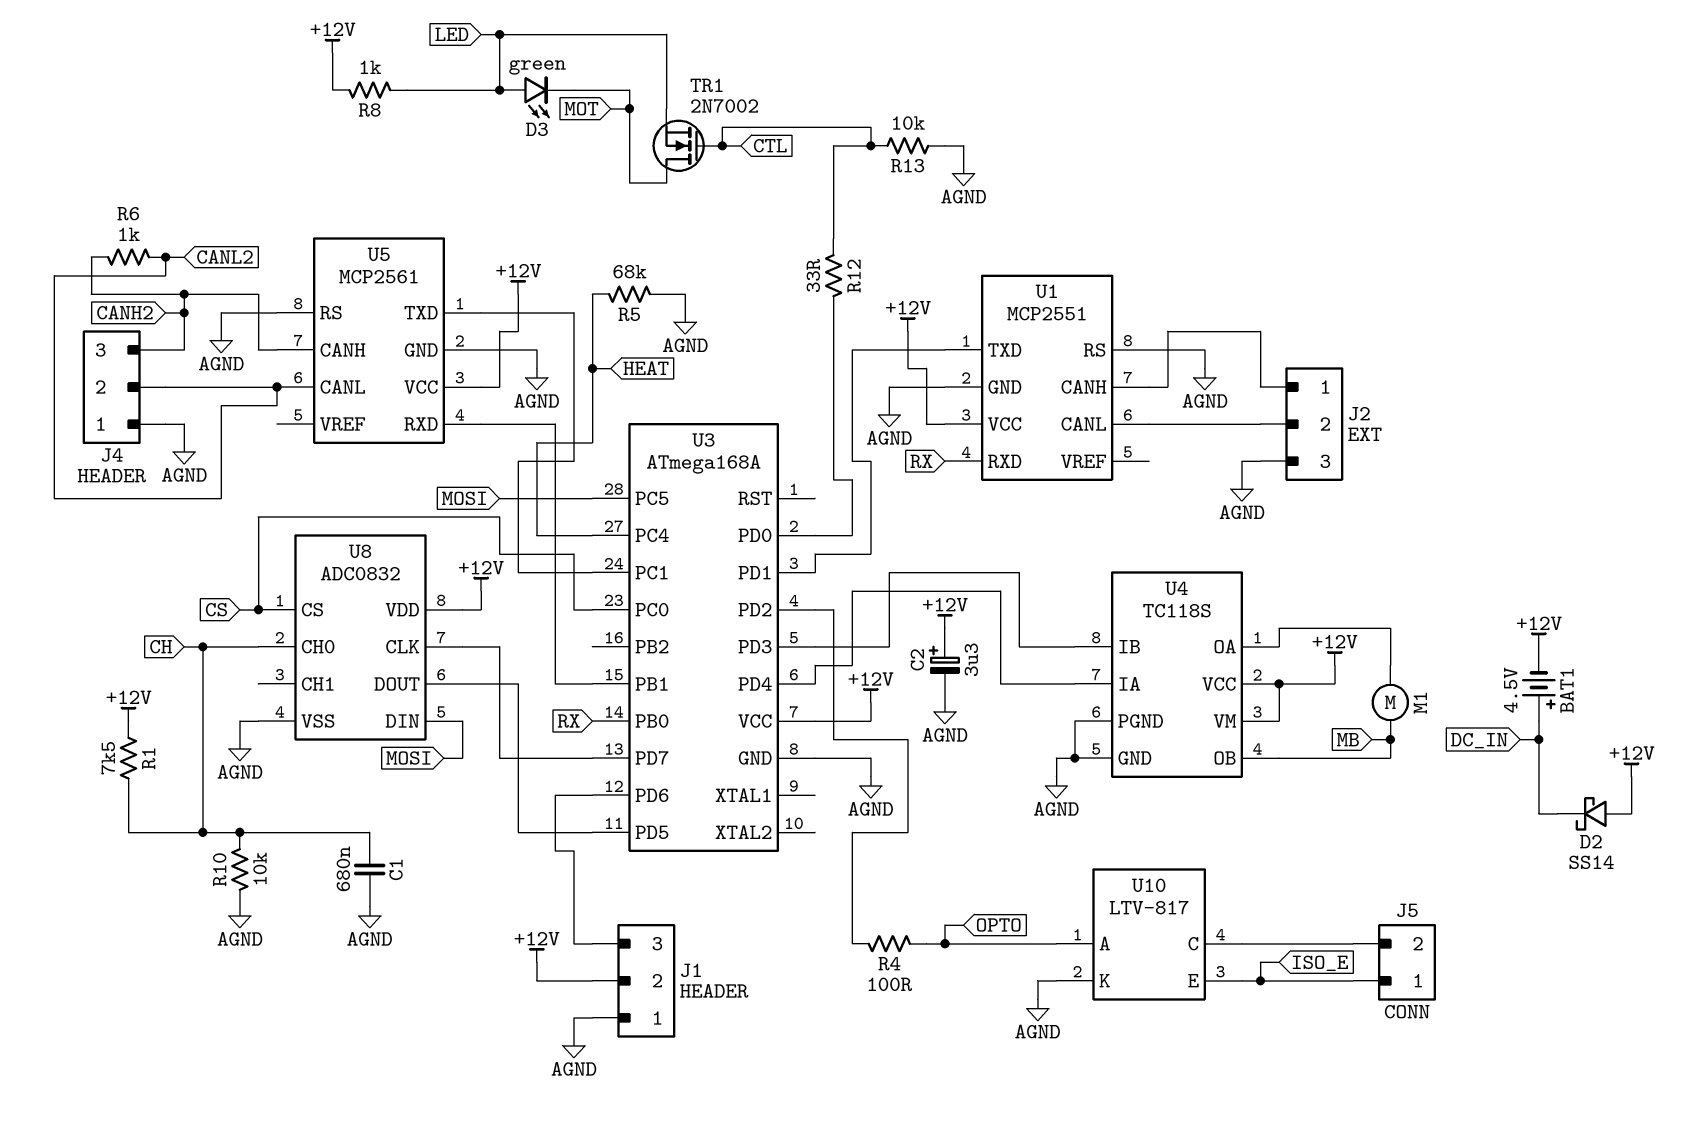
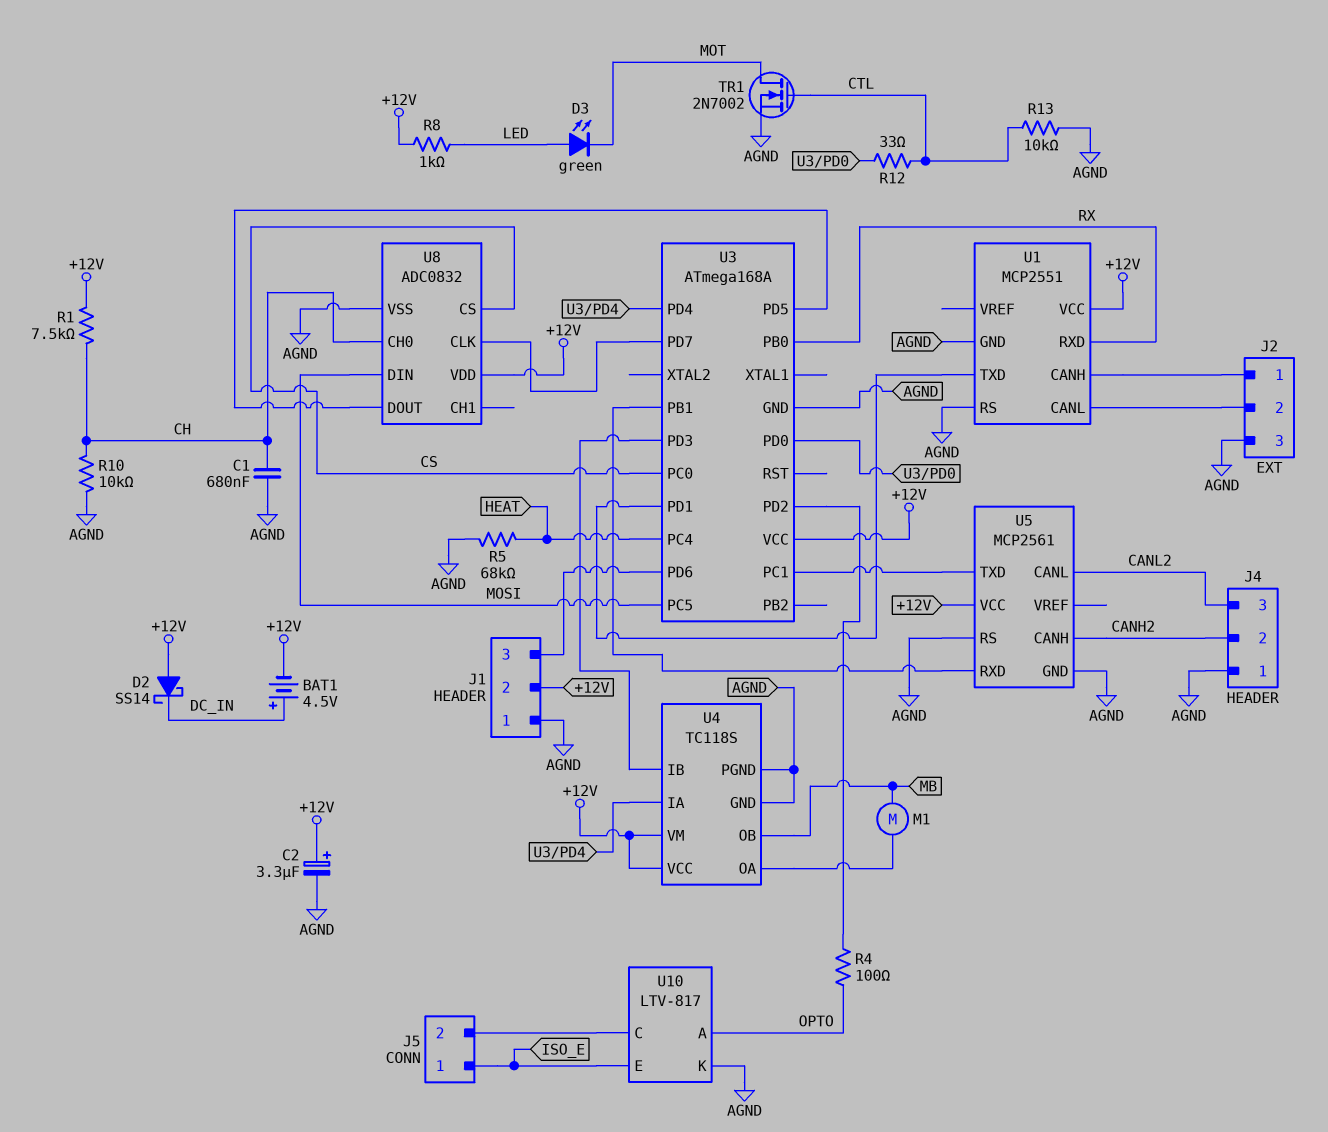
J4 pin 2: CANL2 -> CANH2
J4 pin 3: CANH2 -> CANL2
R6: 1k (CANH2, CANL2) -> none
TR1: NMOS 2N7002 (G CTL, D MOT, S LED) -> NMOS 2N7002 (G CTL, D MOT, S AGND)

